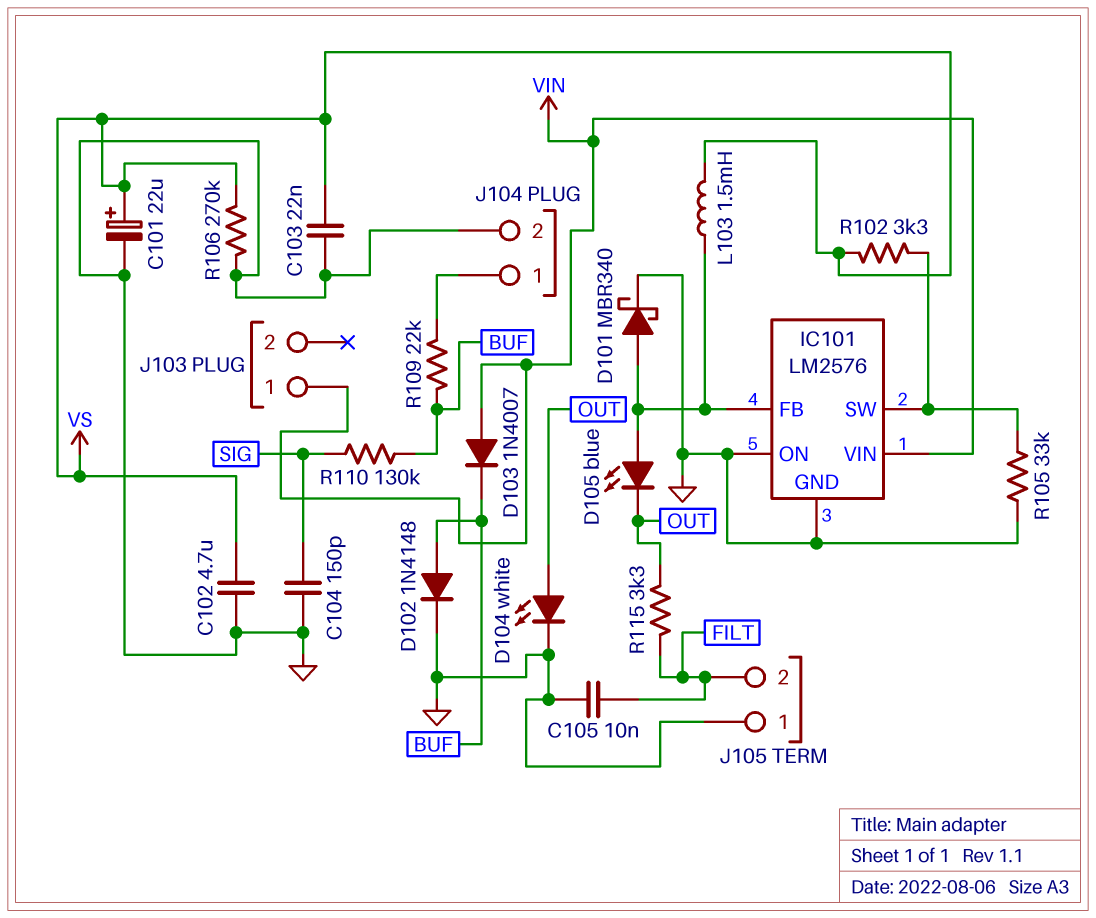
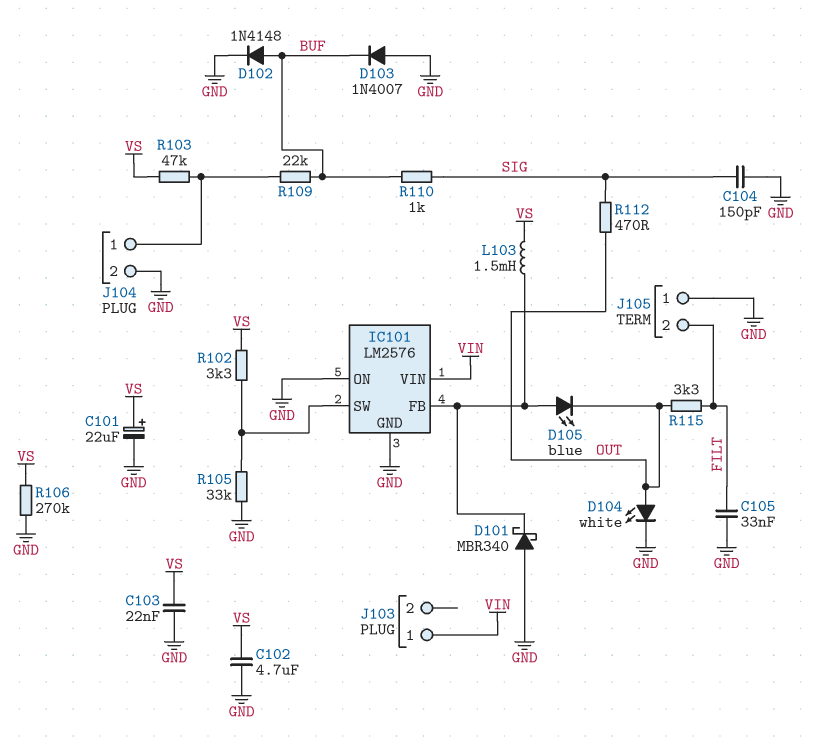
C105: 10nF (FILT, GND) -> 33nF (FILT, GND)
D101: schottky MBR340 (A IC101/FB, K GND) -> schottky MBR340 (A GND, K IC101/FB)
D103: diode 1N4007 (A VIN, K BUF) -> diode 1N4007 (A GND, K BUF)
R103: none -> 47k (J104/1, VS)
R110: 130k (BUF, SIG) -> 1k (BUF, SIG)
R112: none -> 470 (OUT, SIG)

